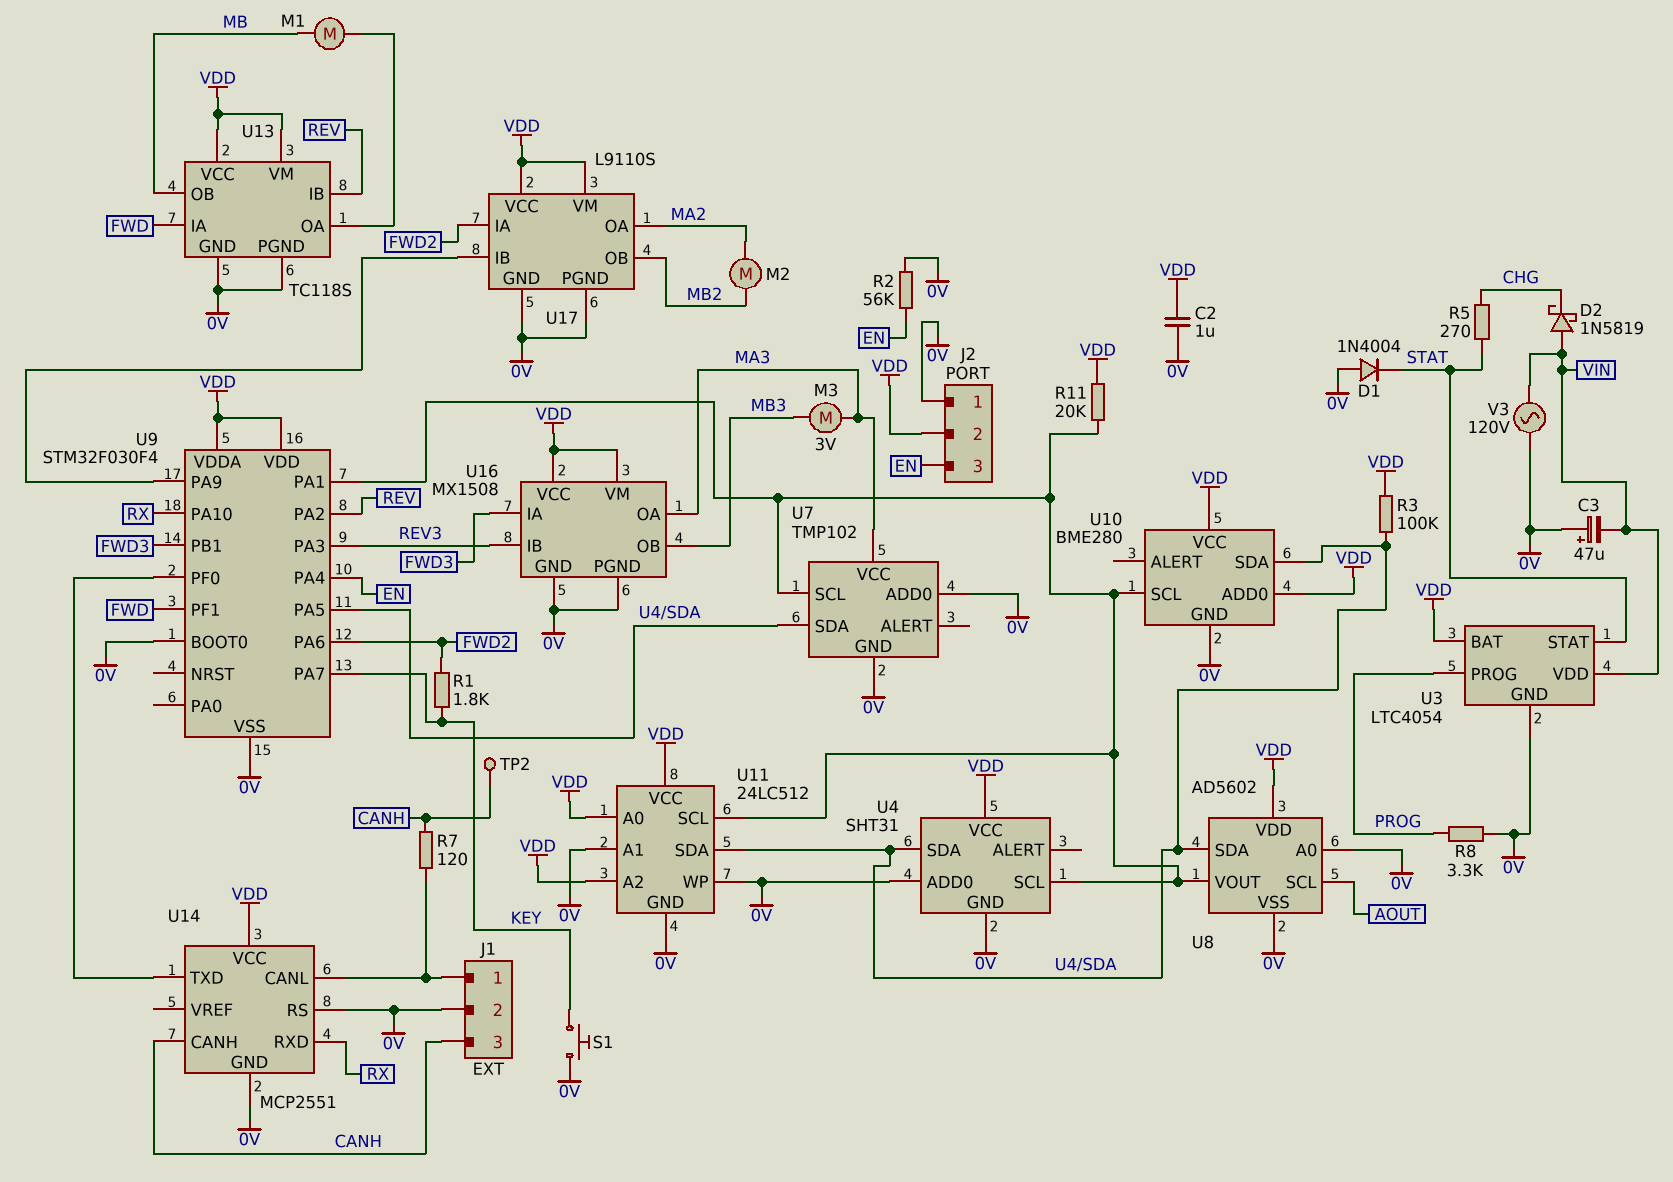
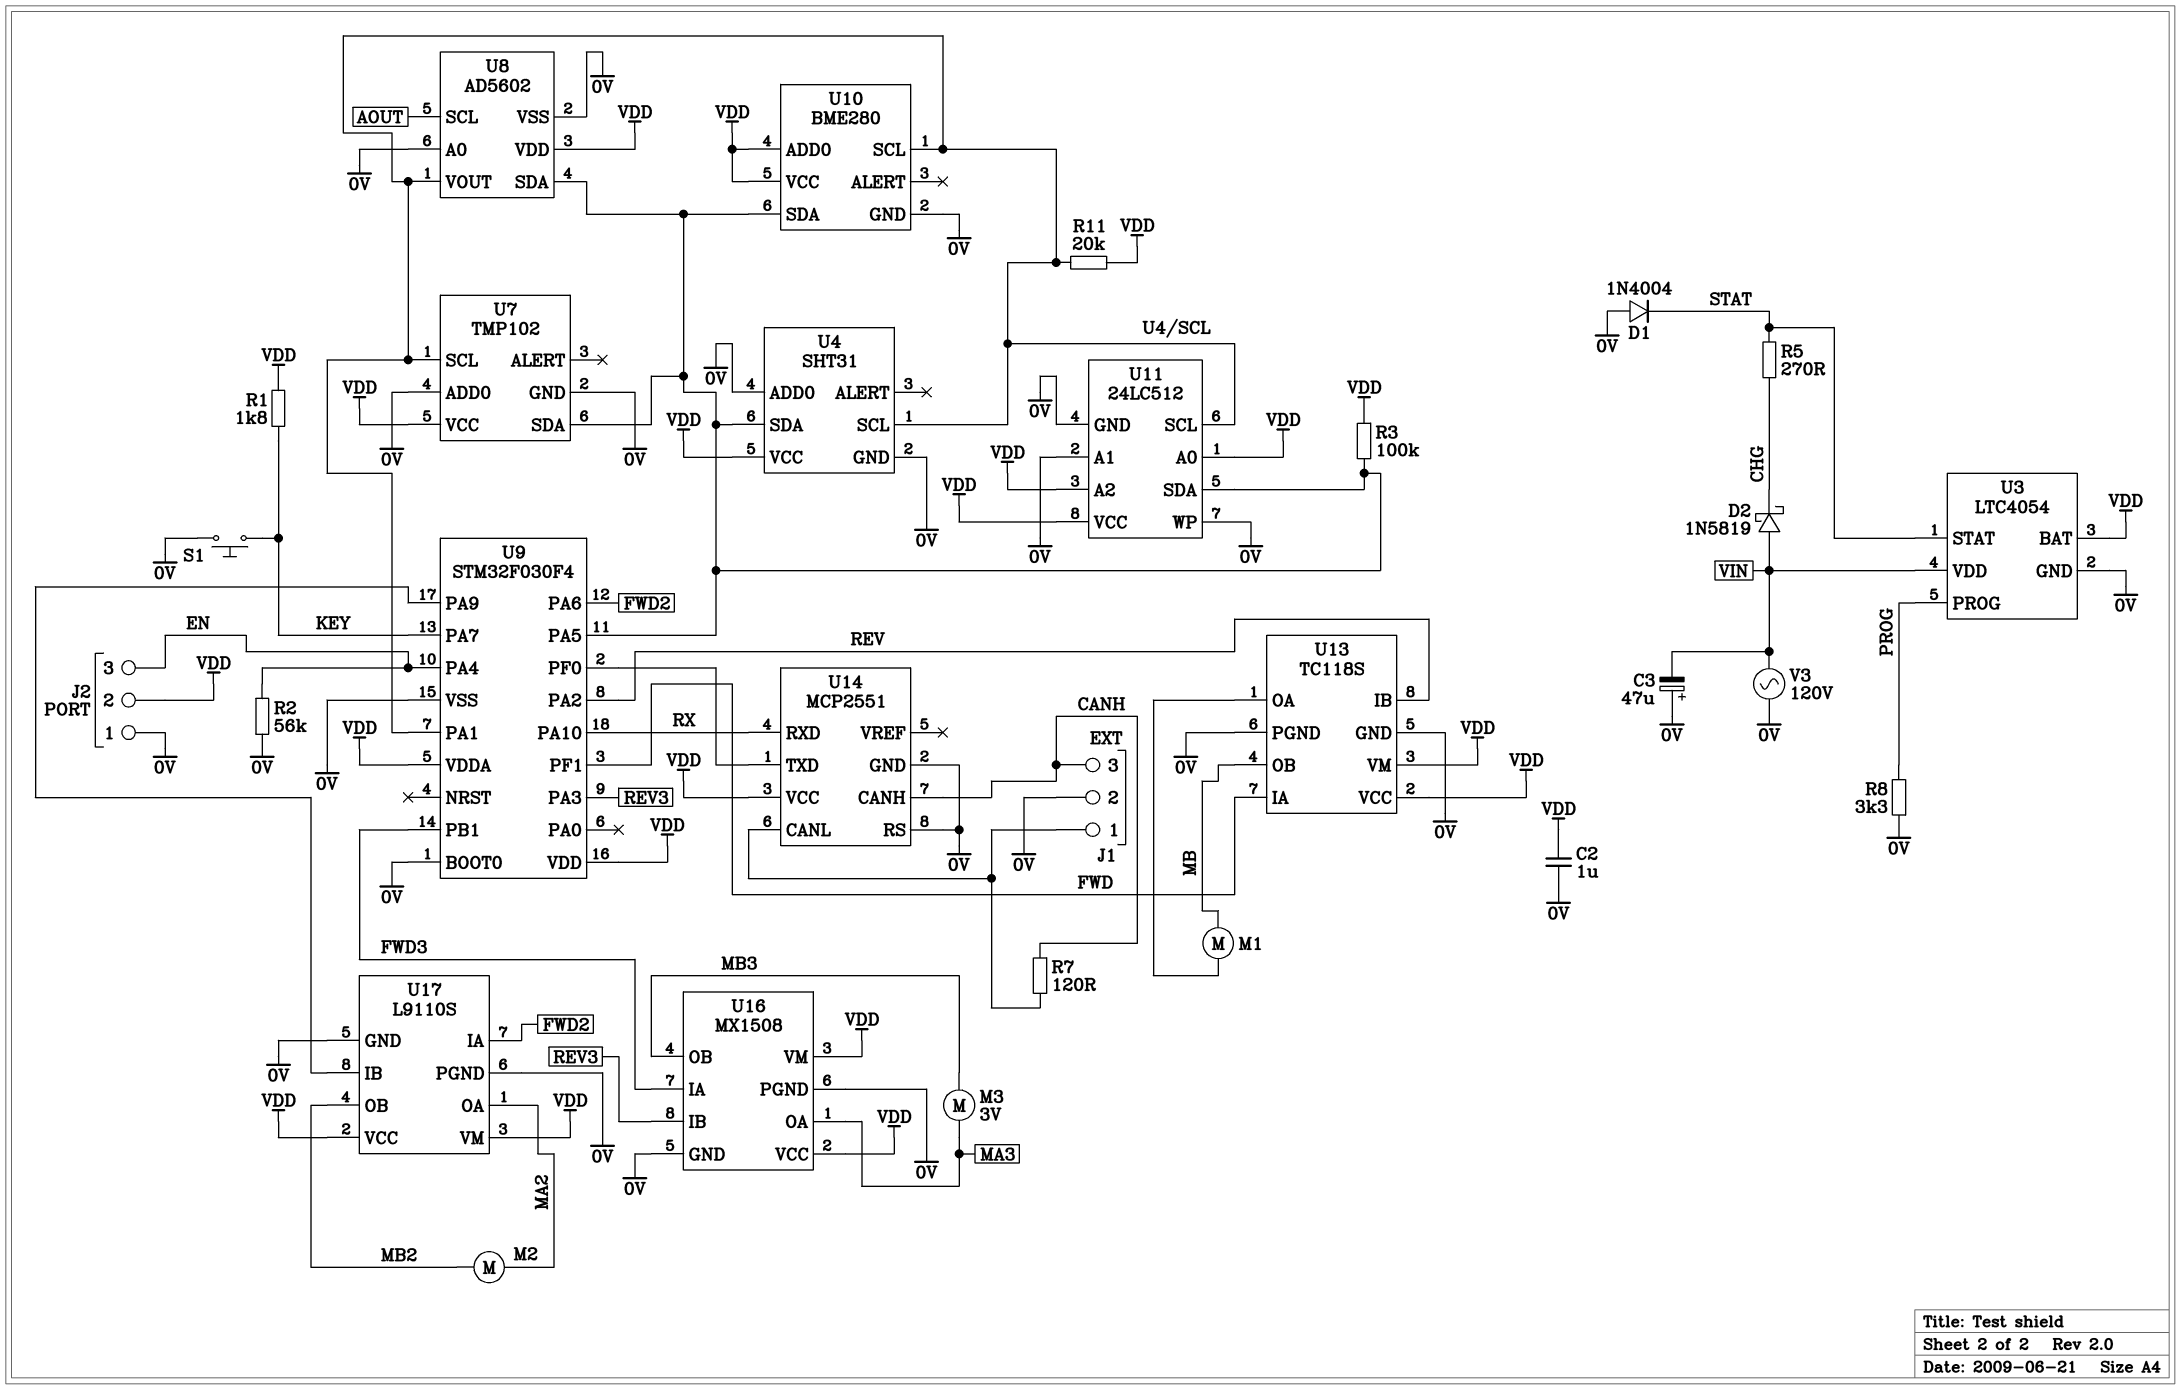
R1: 1.8k (FWD2, KEY) -> 1.8k (KEY, VDD)
TP2: test point (CANH) -> none
U7 pin VCC: MA3 -> VDD

